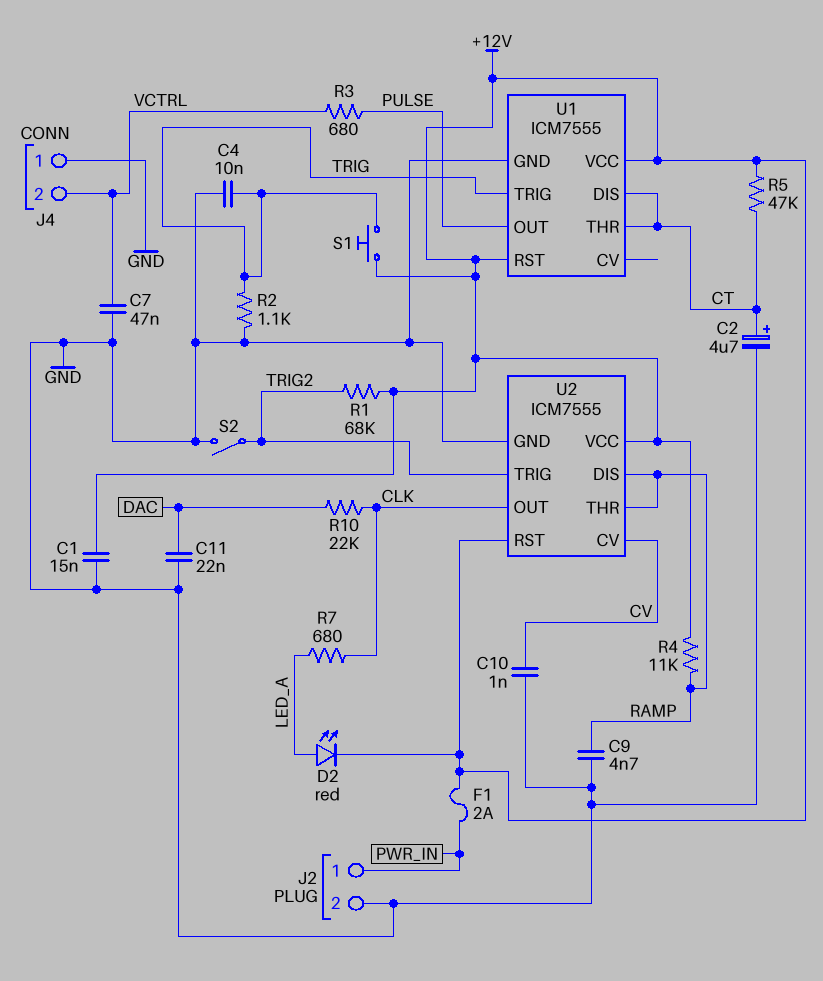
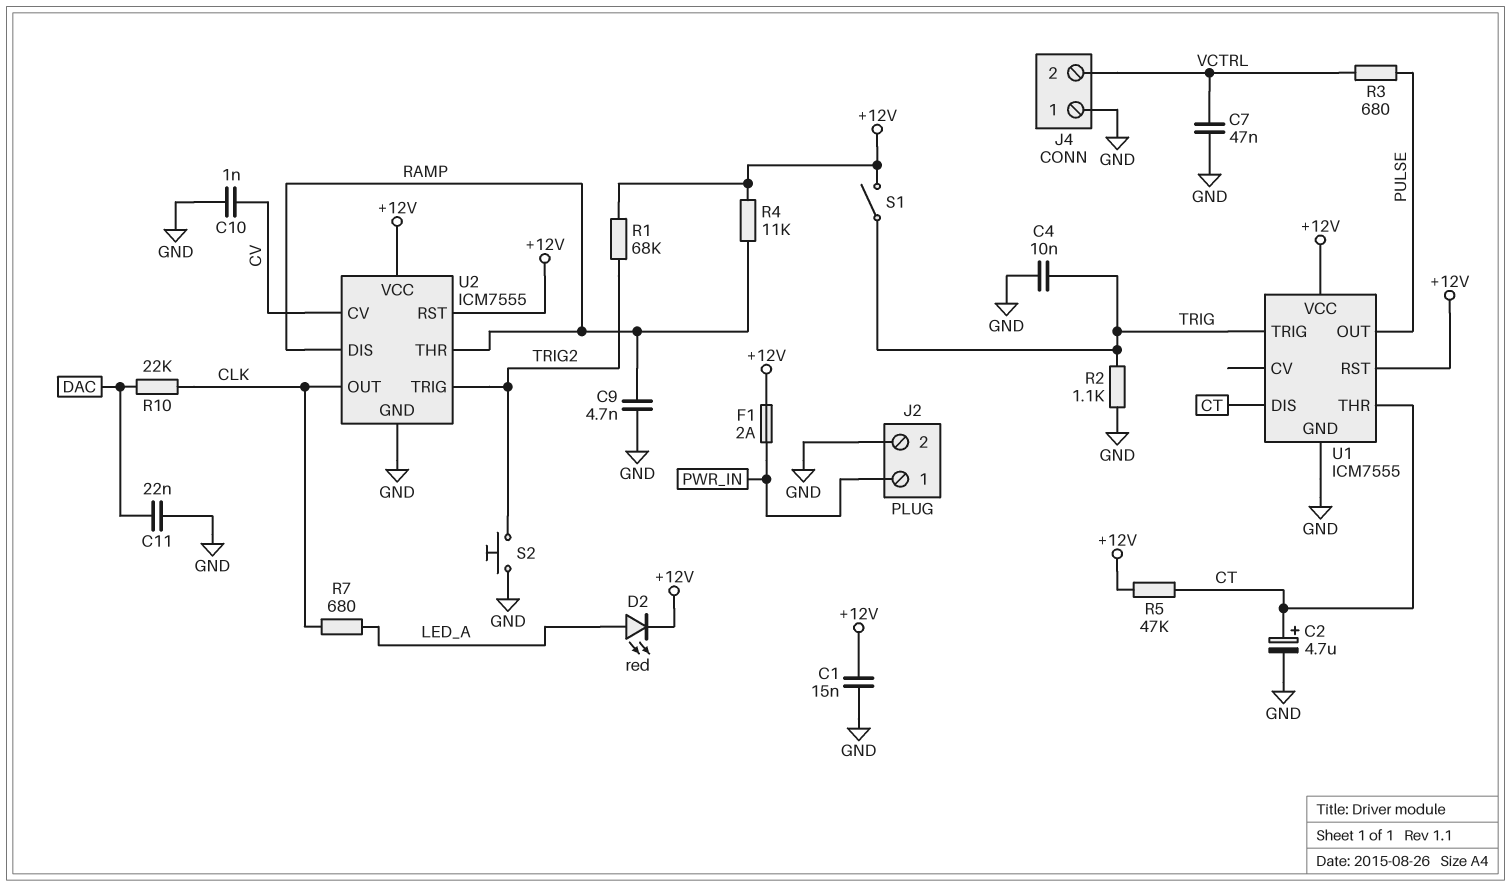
S1: button (+12V, TRIG) -> switch (+12V, TRIG)
S2: switch (GND, TRIG2) -> button (GND, TRIG2)

